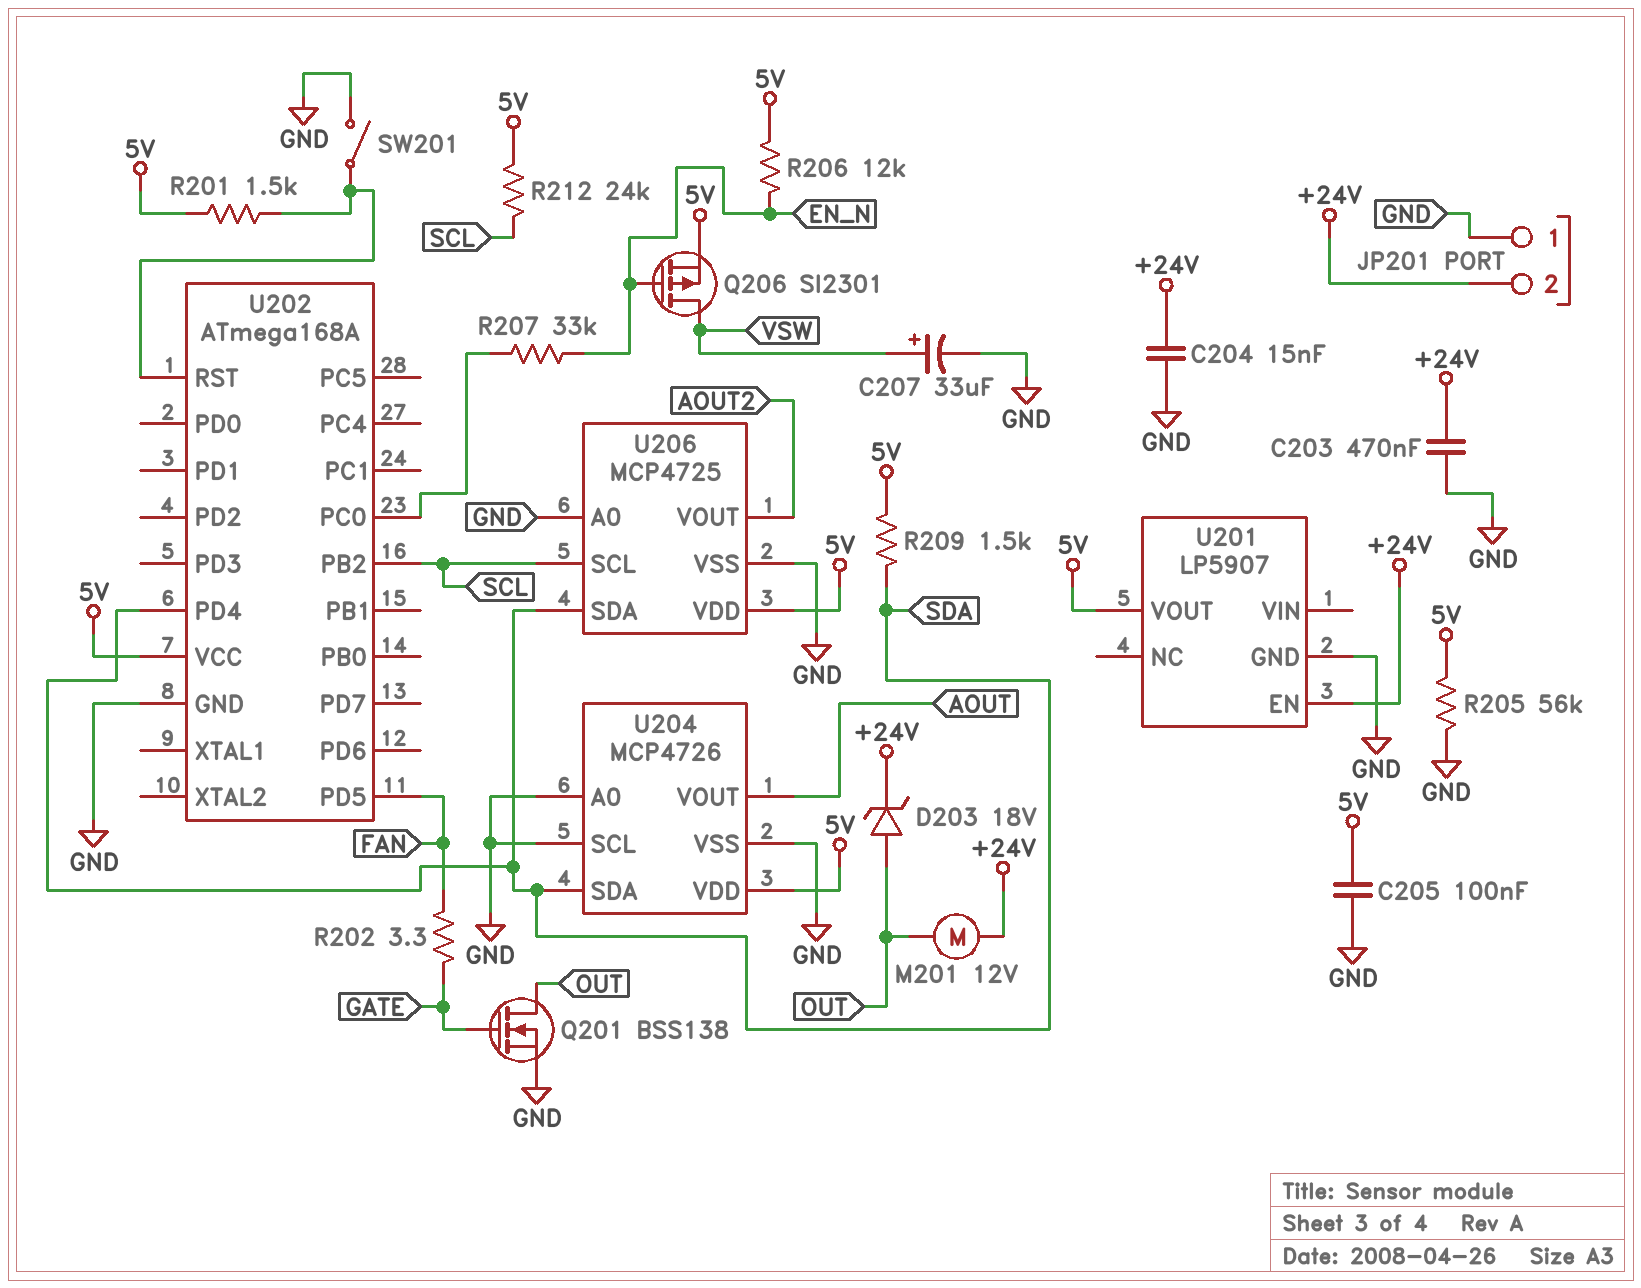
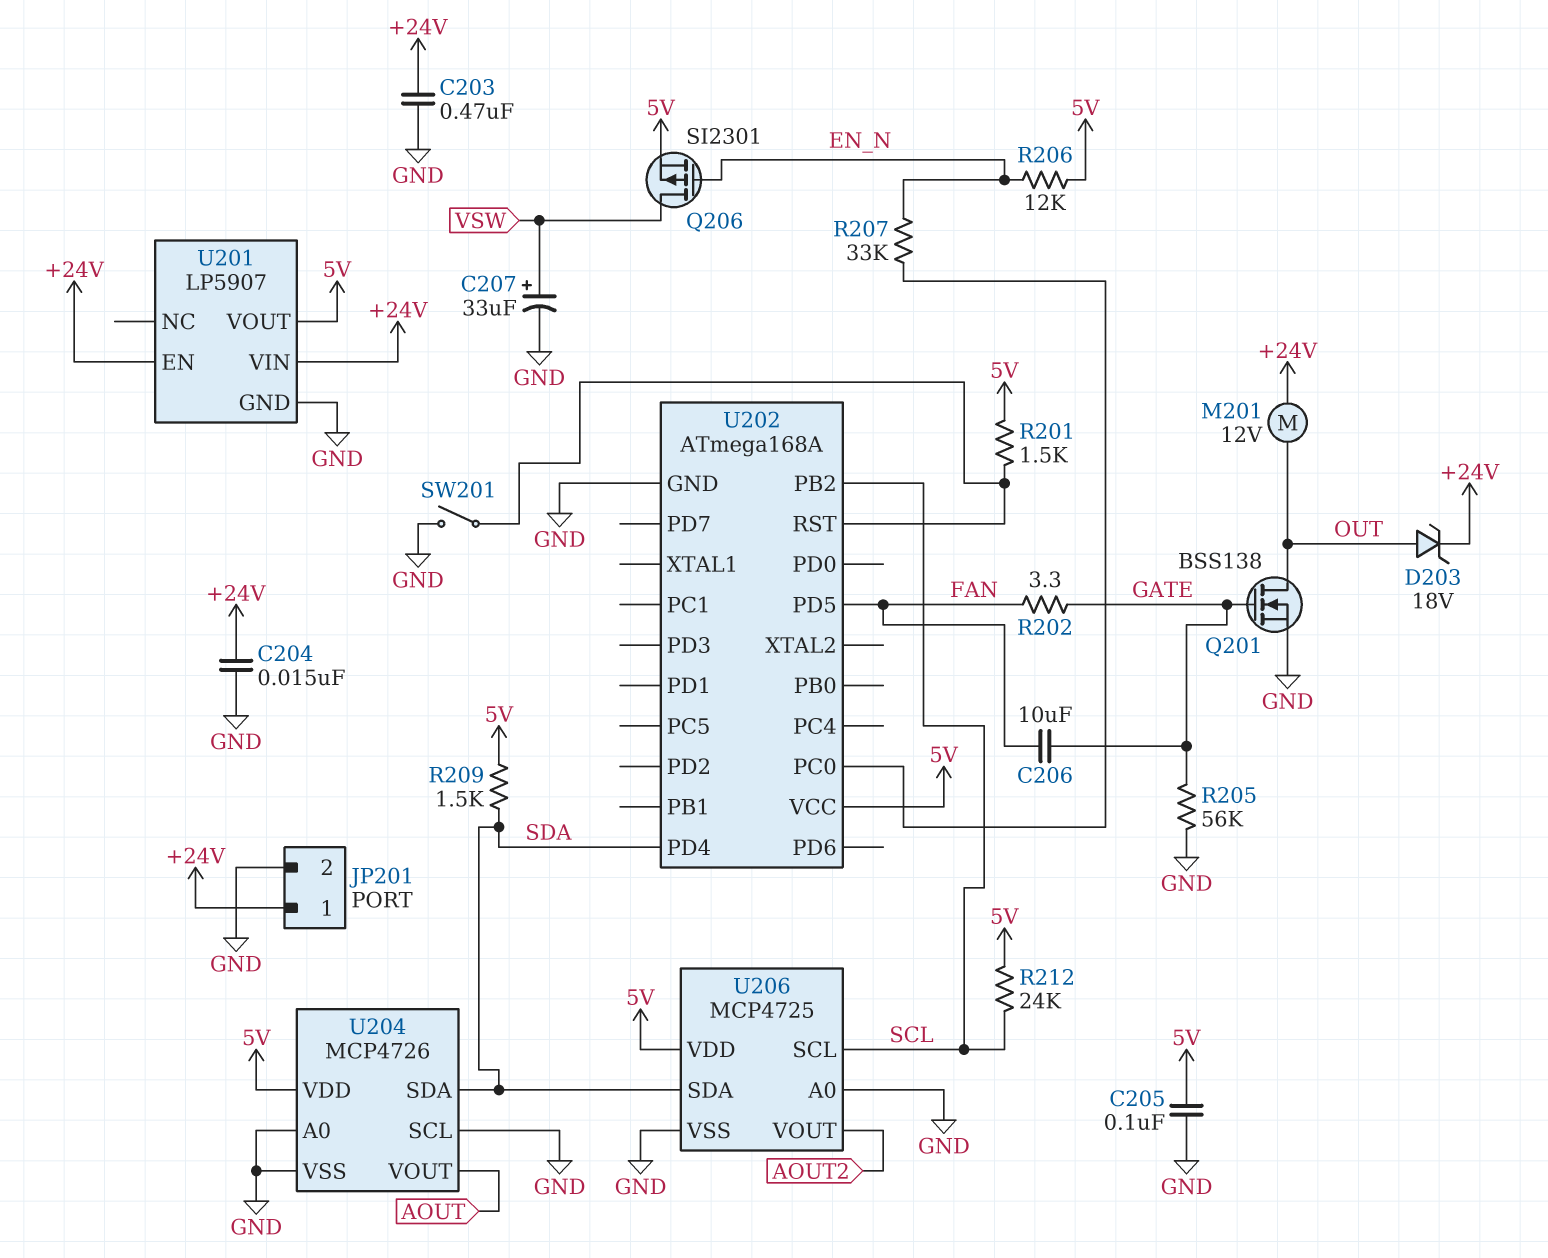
C206: none -> 10uF (FAN, GATE)
JP201 pin 1: GND -> +24V
JP201 pin 2: +24V -> GND
R205: 56k (5V, GND) -> 56k (GATE, GND)
U201 pin VIN: none -> +24V

